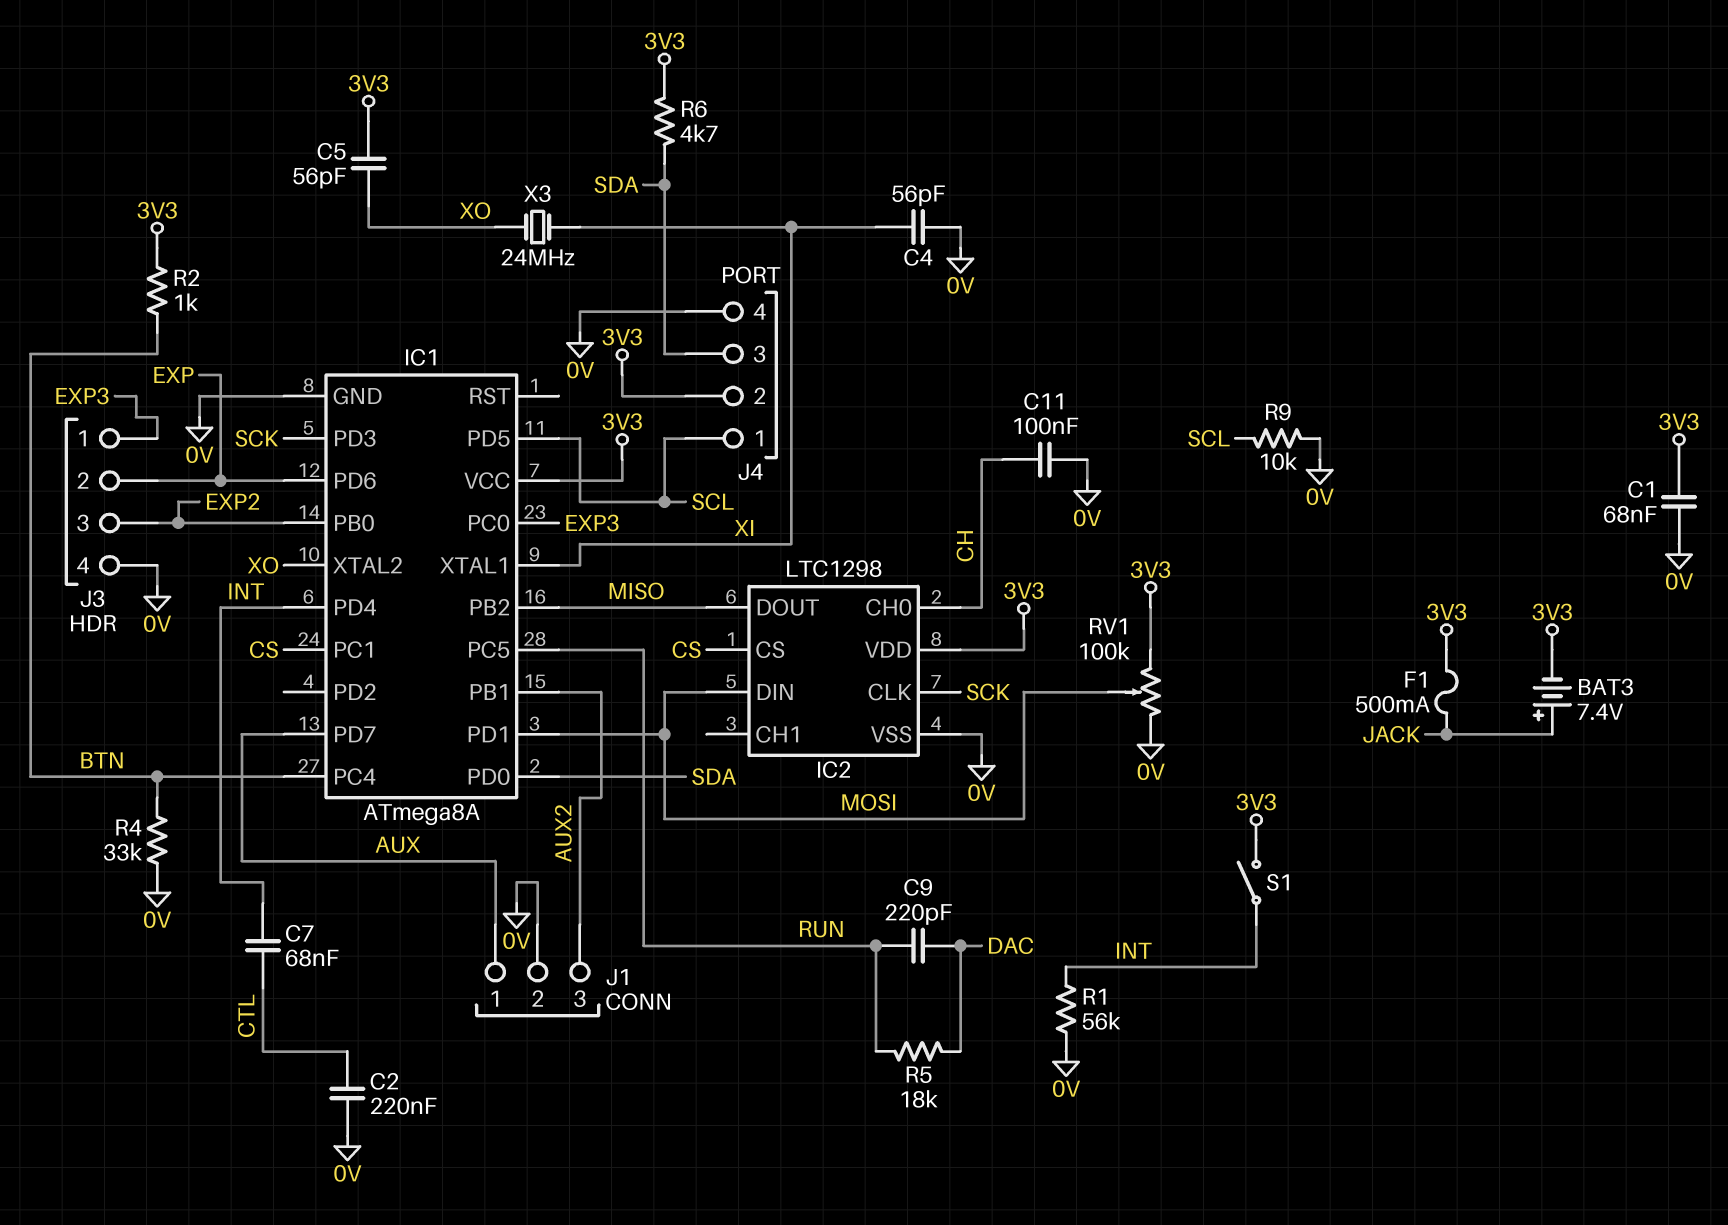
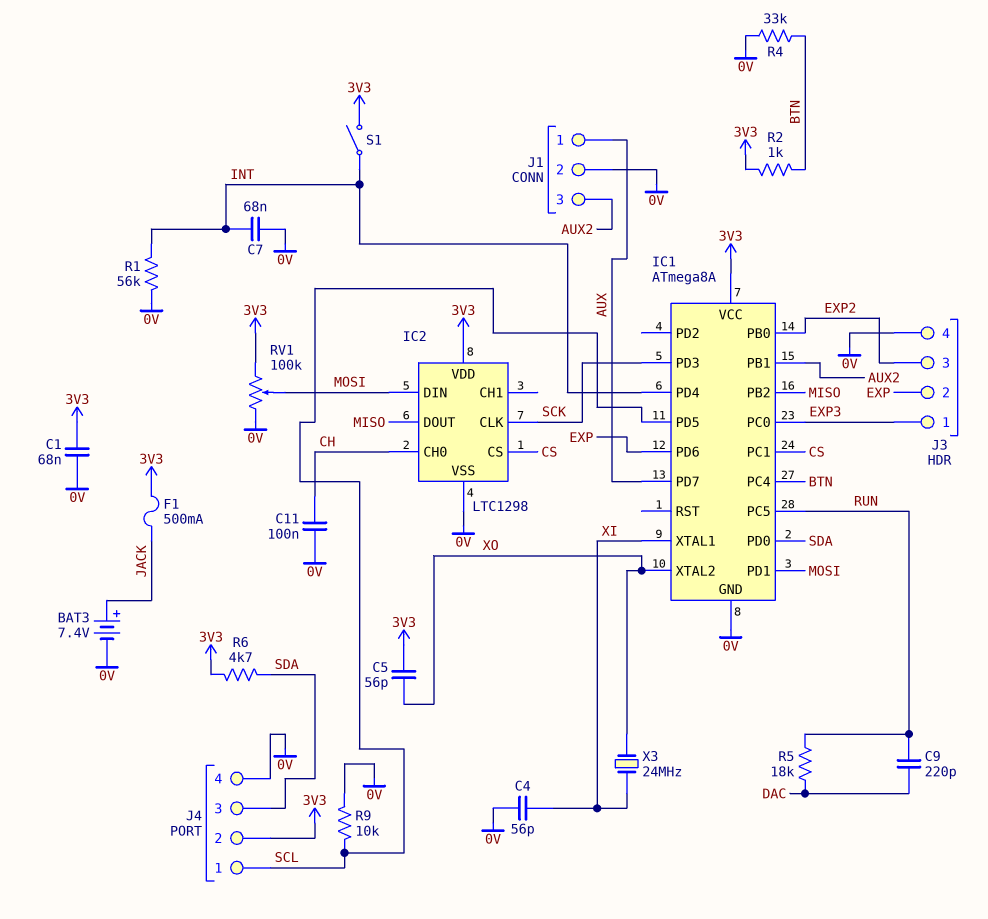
BAT3: 7.4V (plus JACK, minus 3V3) -> 7.4V (plus JACK, minus 0V)
C2: 220nF (0V, CTL) -> none
C7: 68nF (CTL, INT) -> 68nF (0V, INT)

